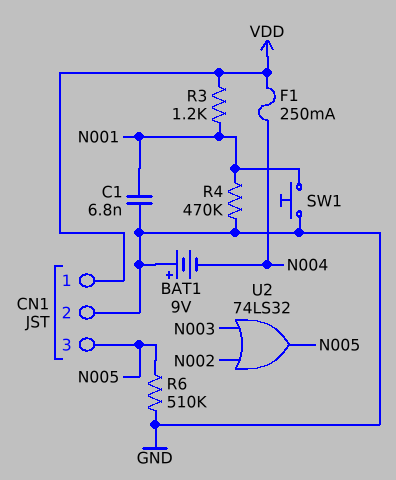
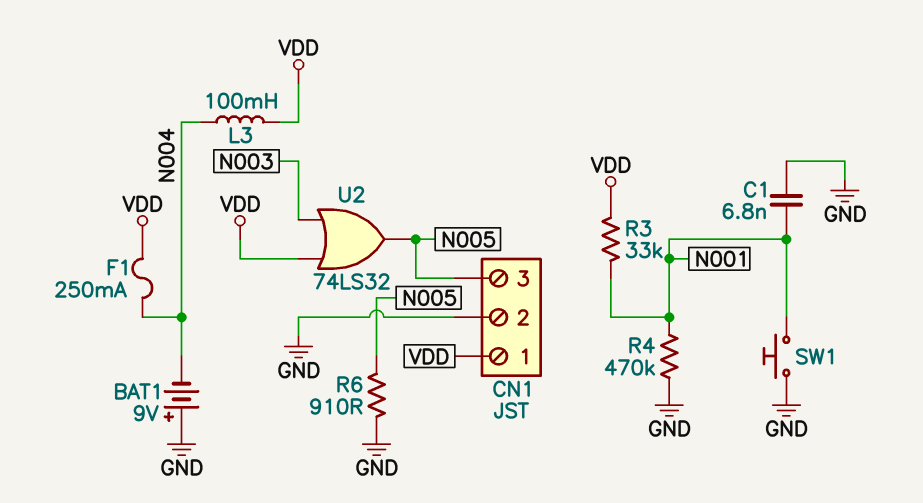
L3: none -> 100mH (N004, VDD)
R3: 1.2k (N001, VDD) -> 33k (N001, VDD)
R6: 510k (GND, N005) -> 910 (GND, N005)
U2: OR 74LS32 (in N002, in N003, out N005) -> OR 74LS32 (in N003, in VDD, out N005)

